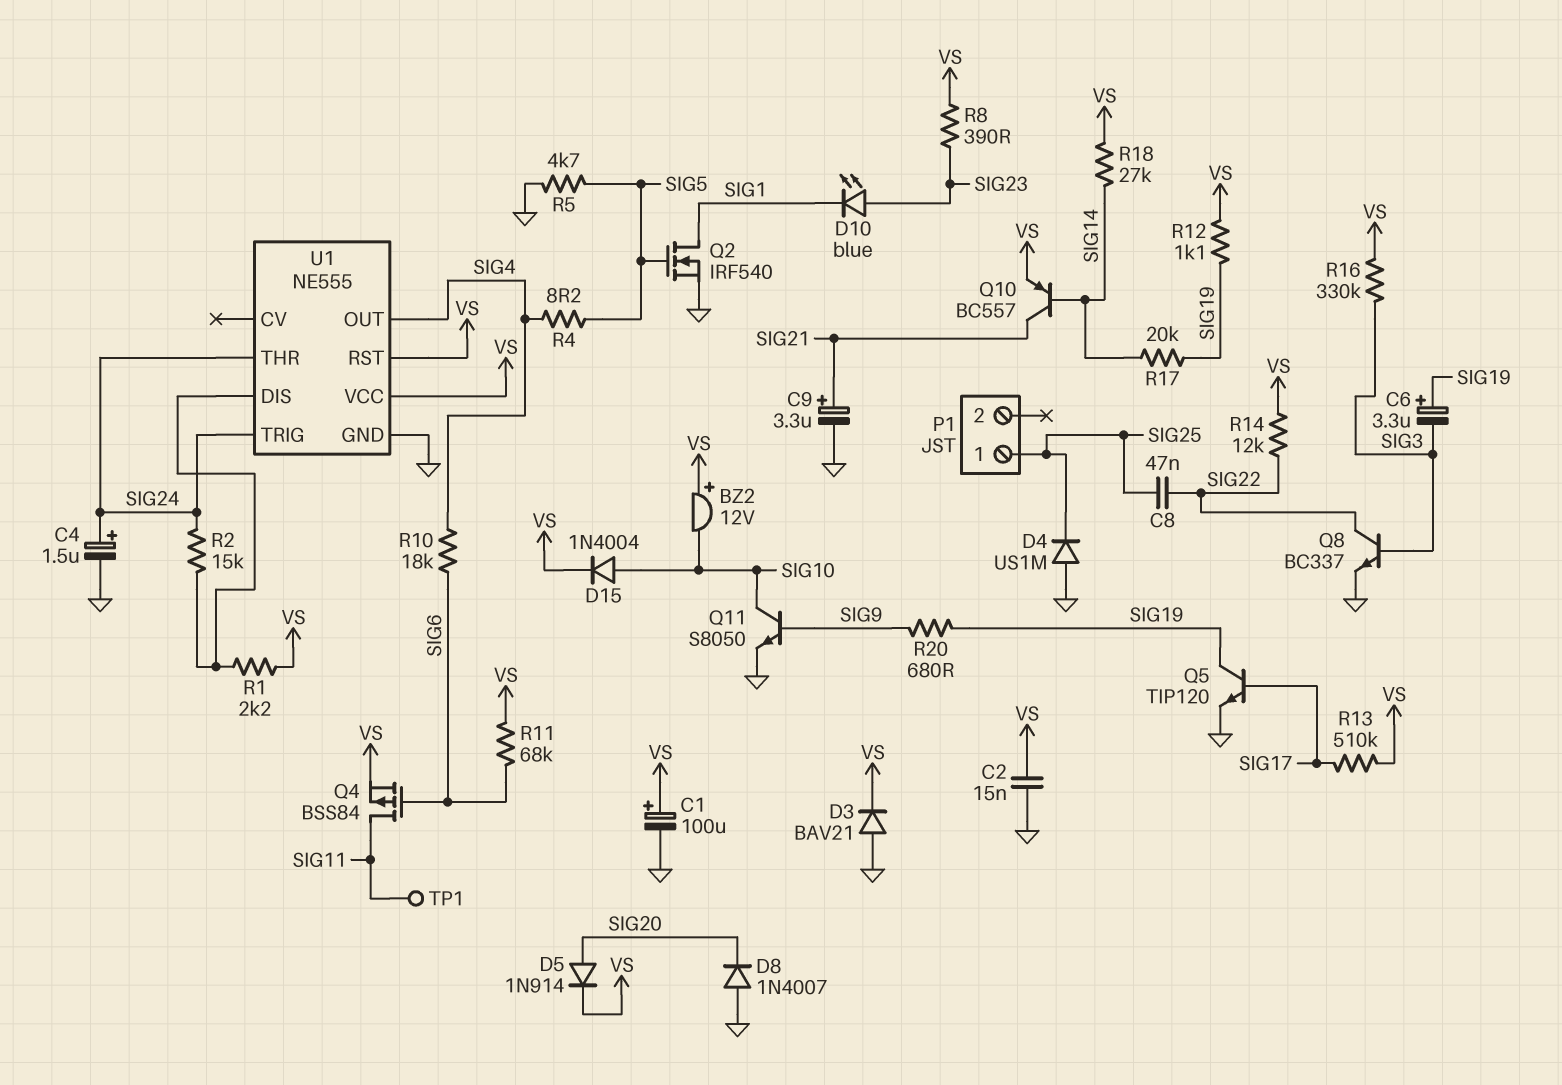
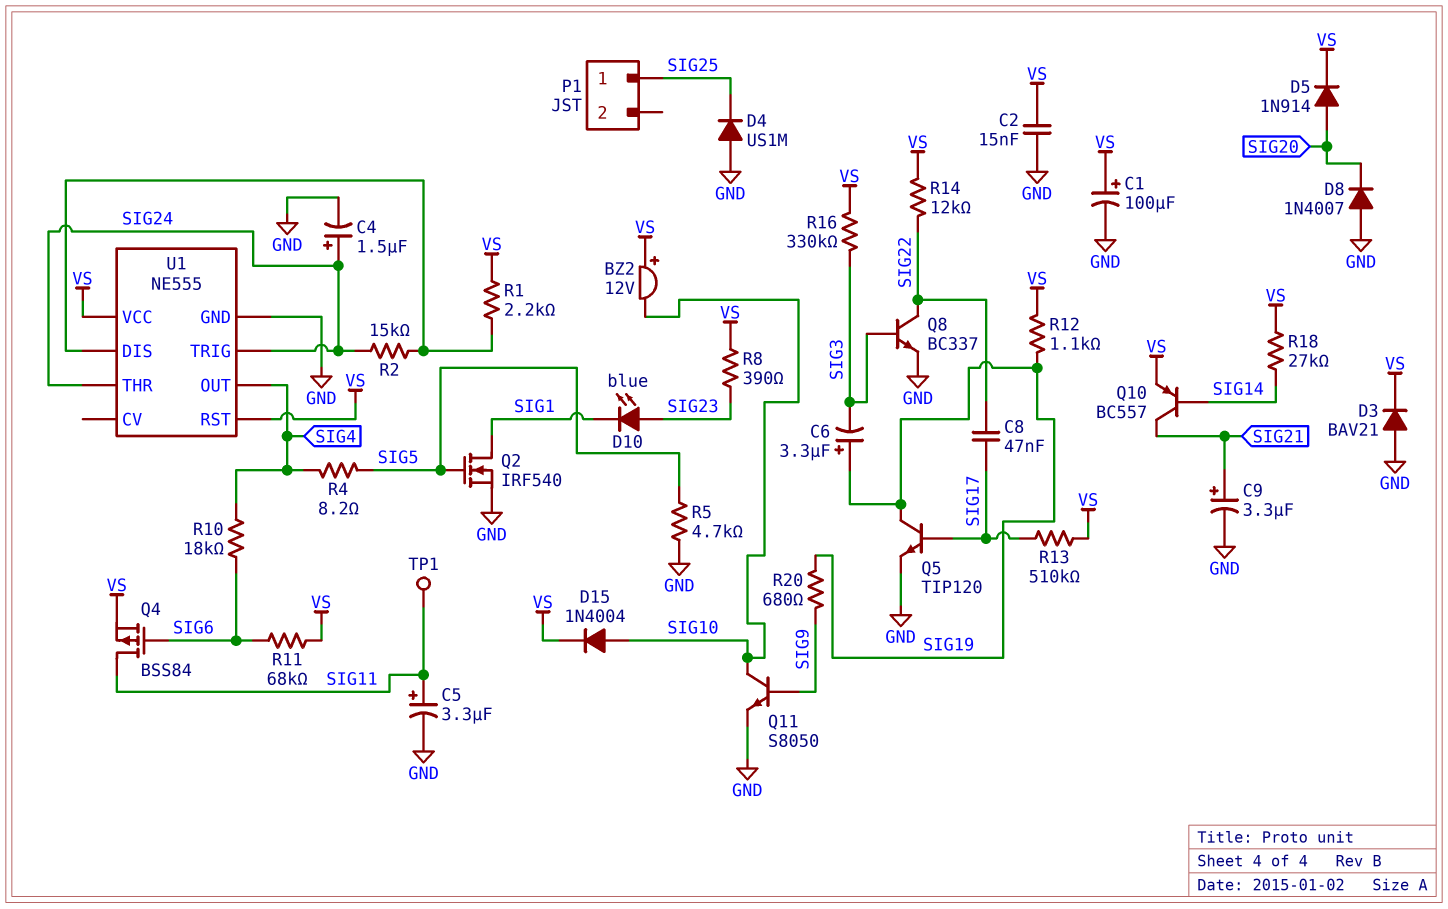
C5: none -> 3.3uF (plus SIG11, minus GND)
C8: 47nF (SIG22, SIG25) -> 47nF (SIG17, SIG22)
R17: 20k (SIG14, SIG19) -> none

